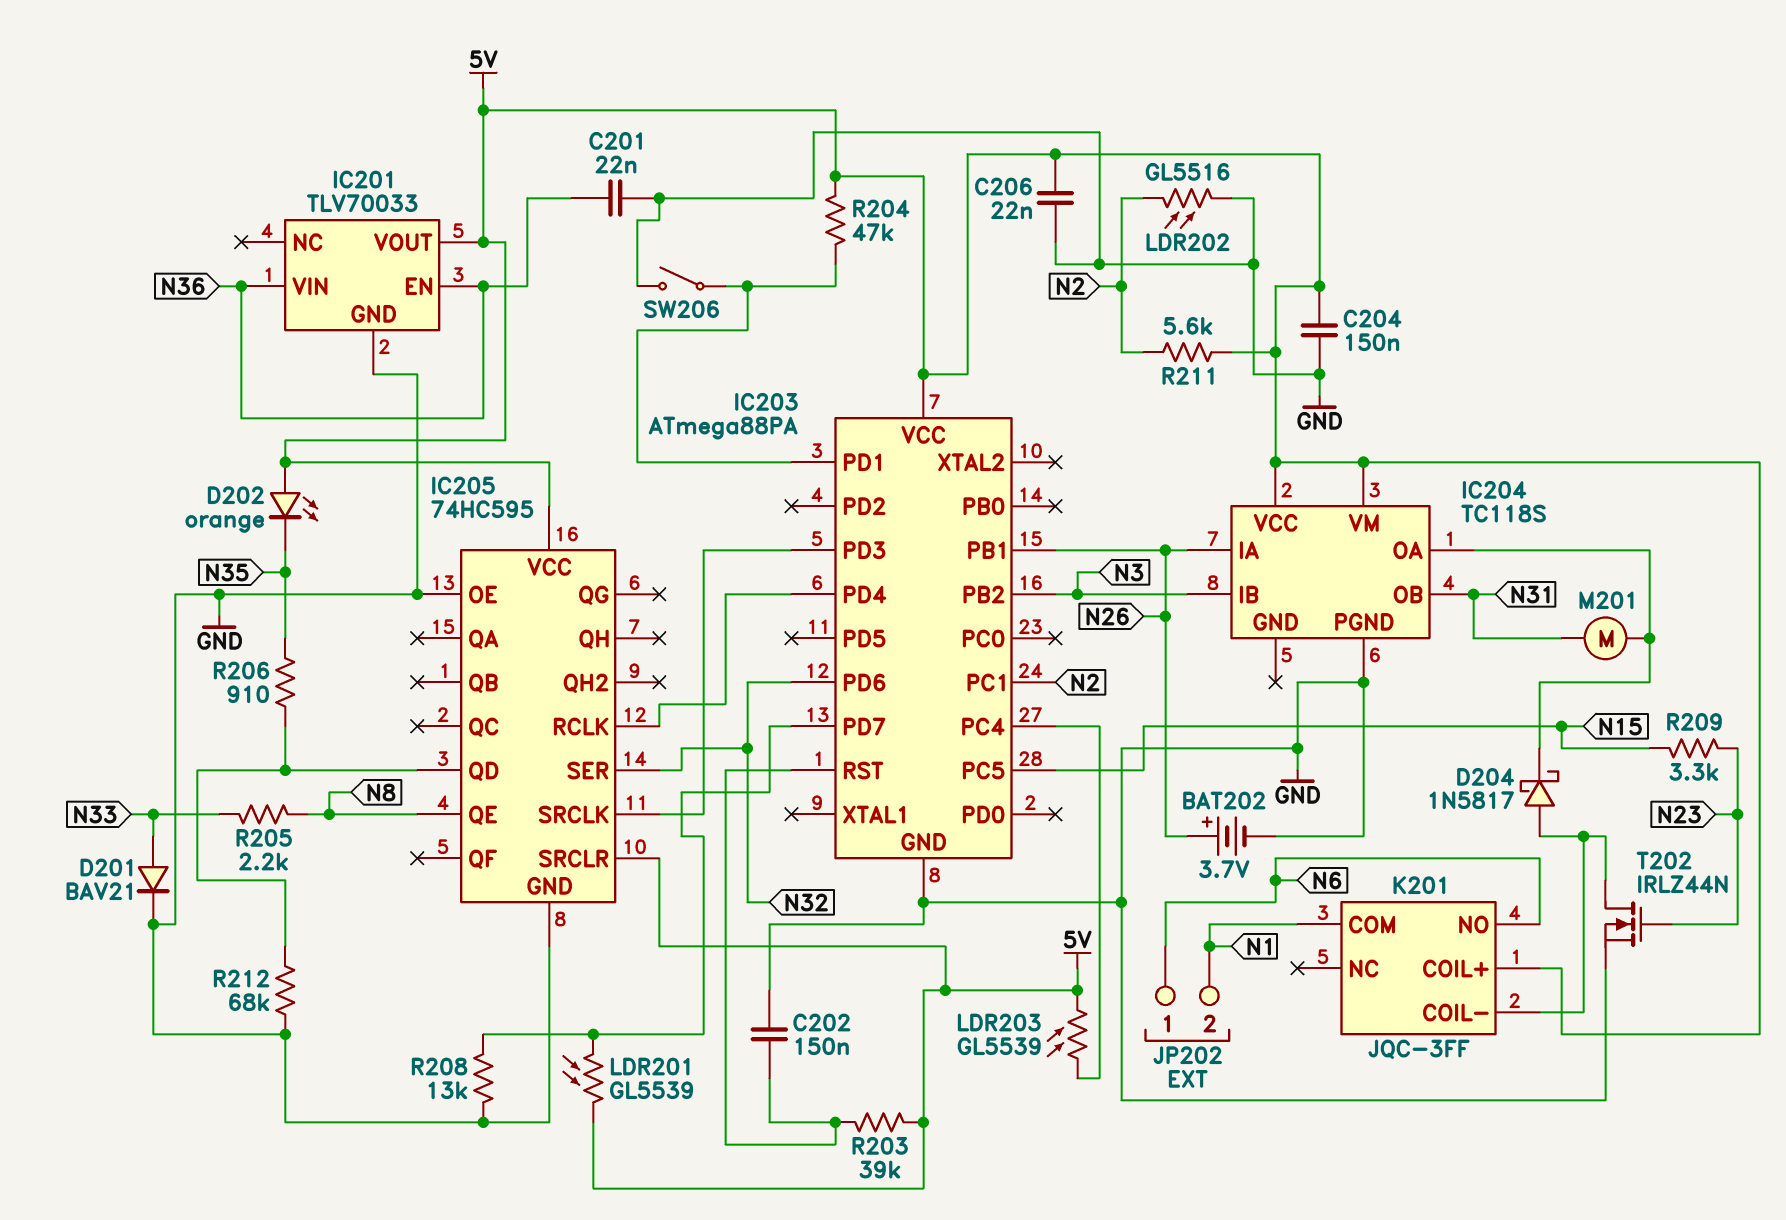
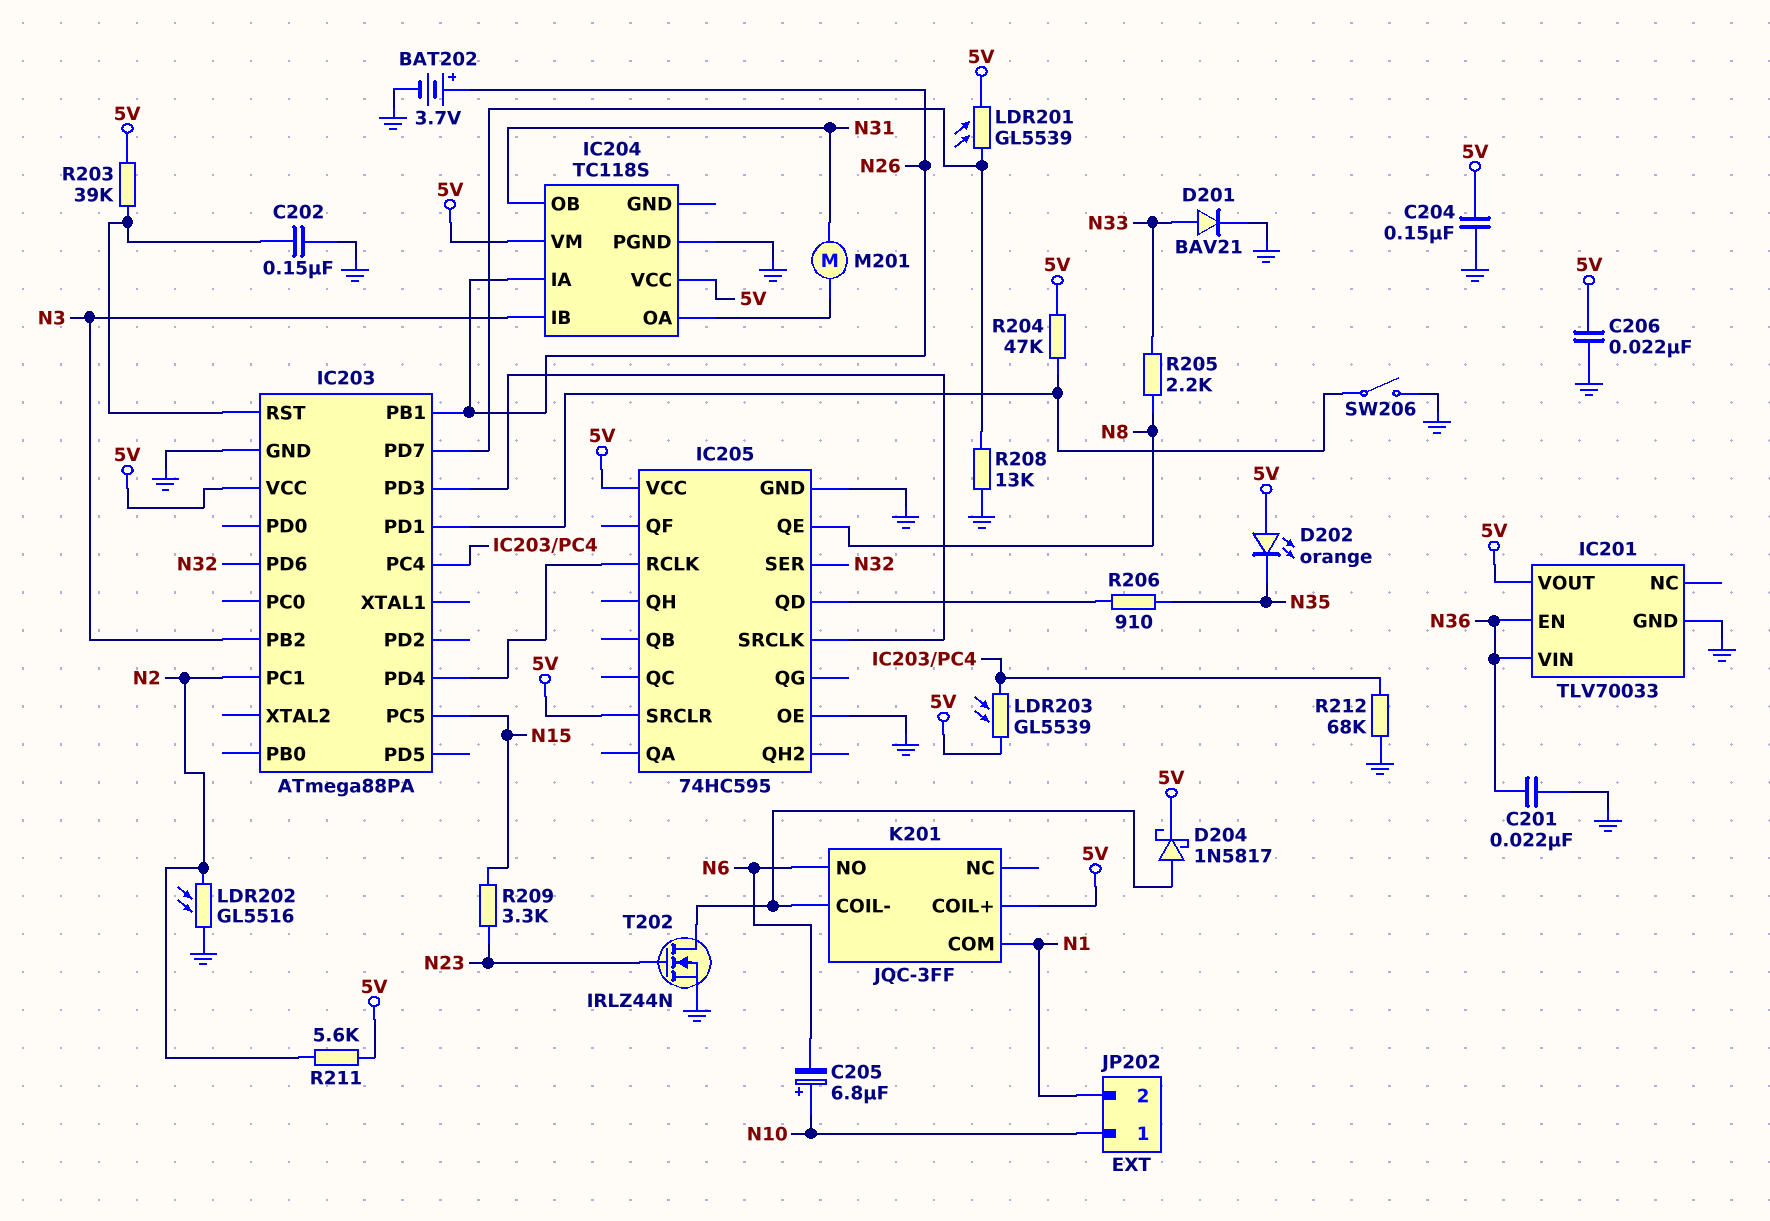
C205: none -> 6.8uF (plus N10, minus N6)
D204: schottky 1N5817 (A K201/COIL-, K IC204/OA) -> schottky 1N5817 (A K201/COIL-, K 5V)
JP202 pin 1: N6 -> N10
R212: 68k (GND, IC205/QD) -> 68k (GND, IC203/PC4)

